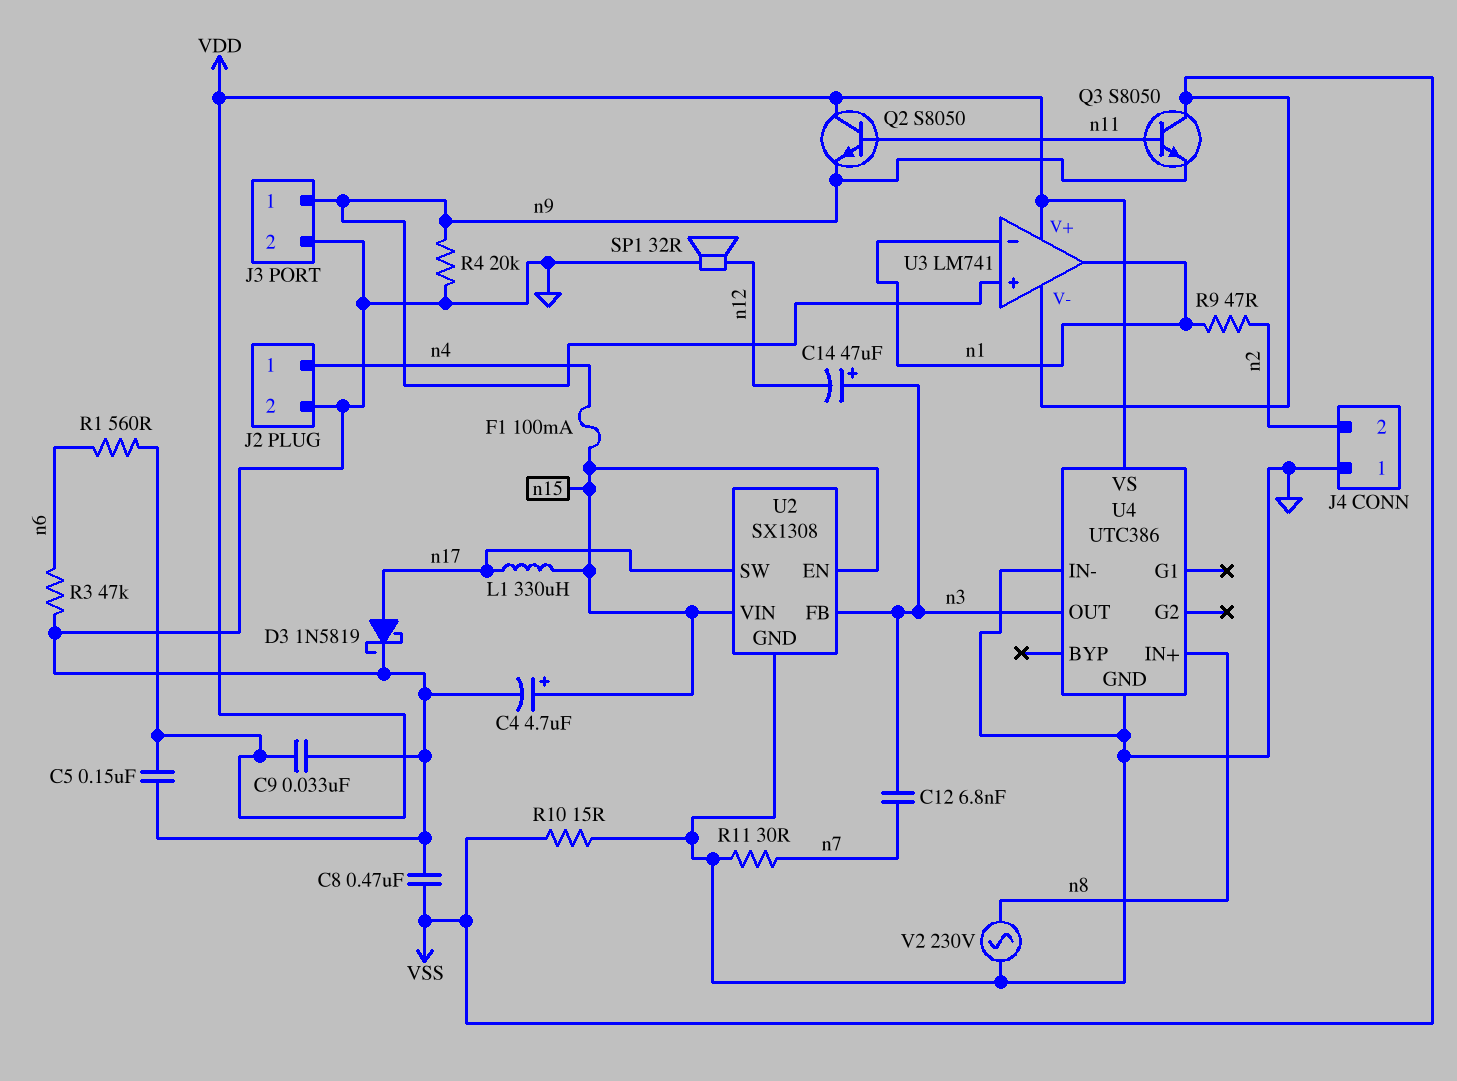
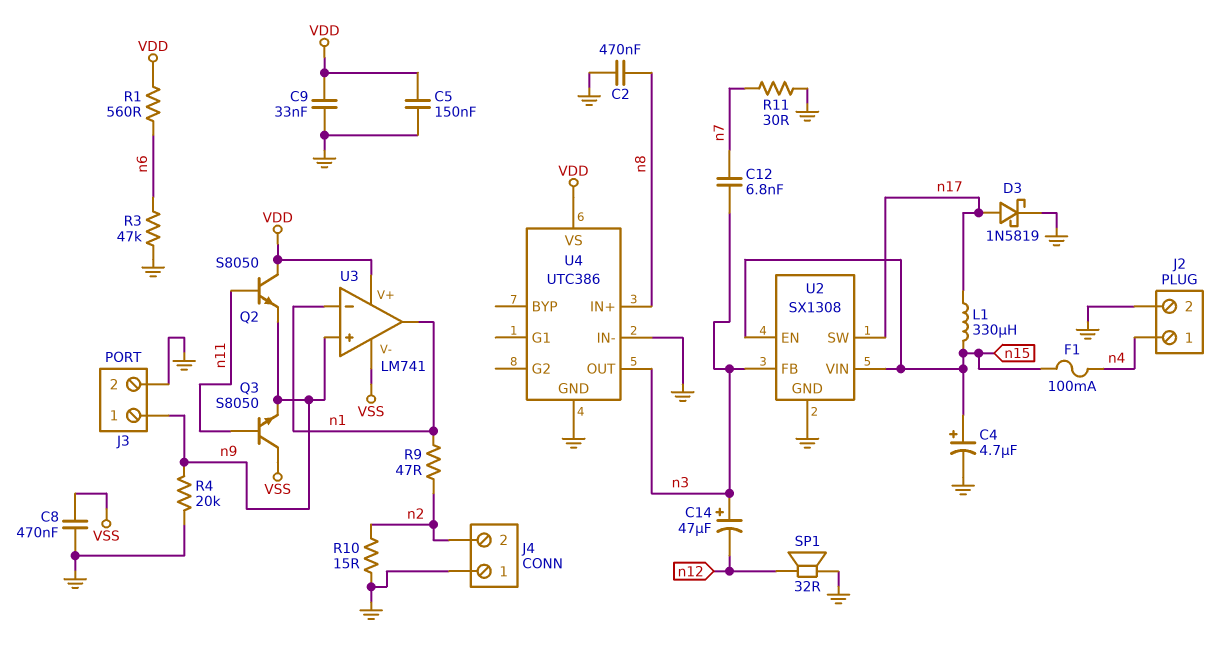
C2: none -> 470nF (GND, n8)
R10: 15 (GND, VSS) -> 15 (GND, n2)
V2: AC 230V (GND, n8) -> none

